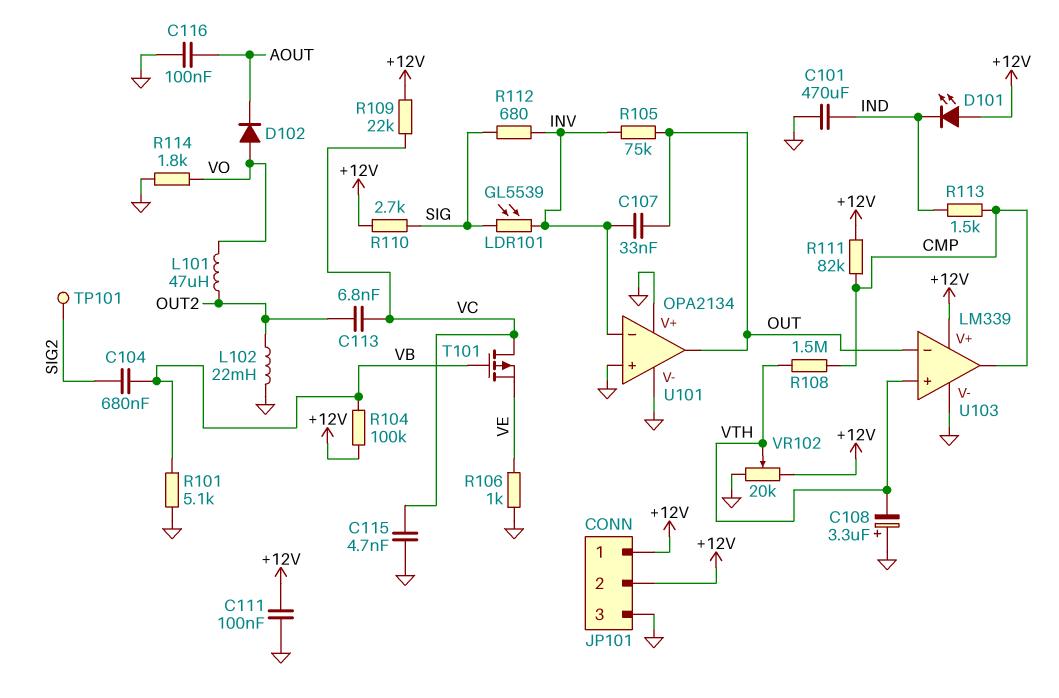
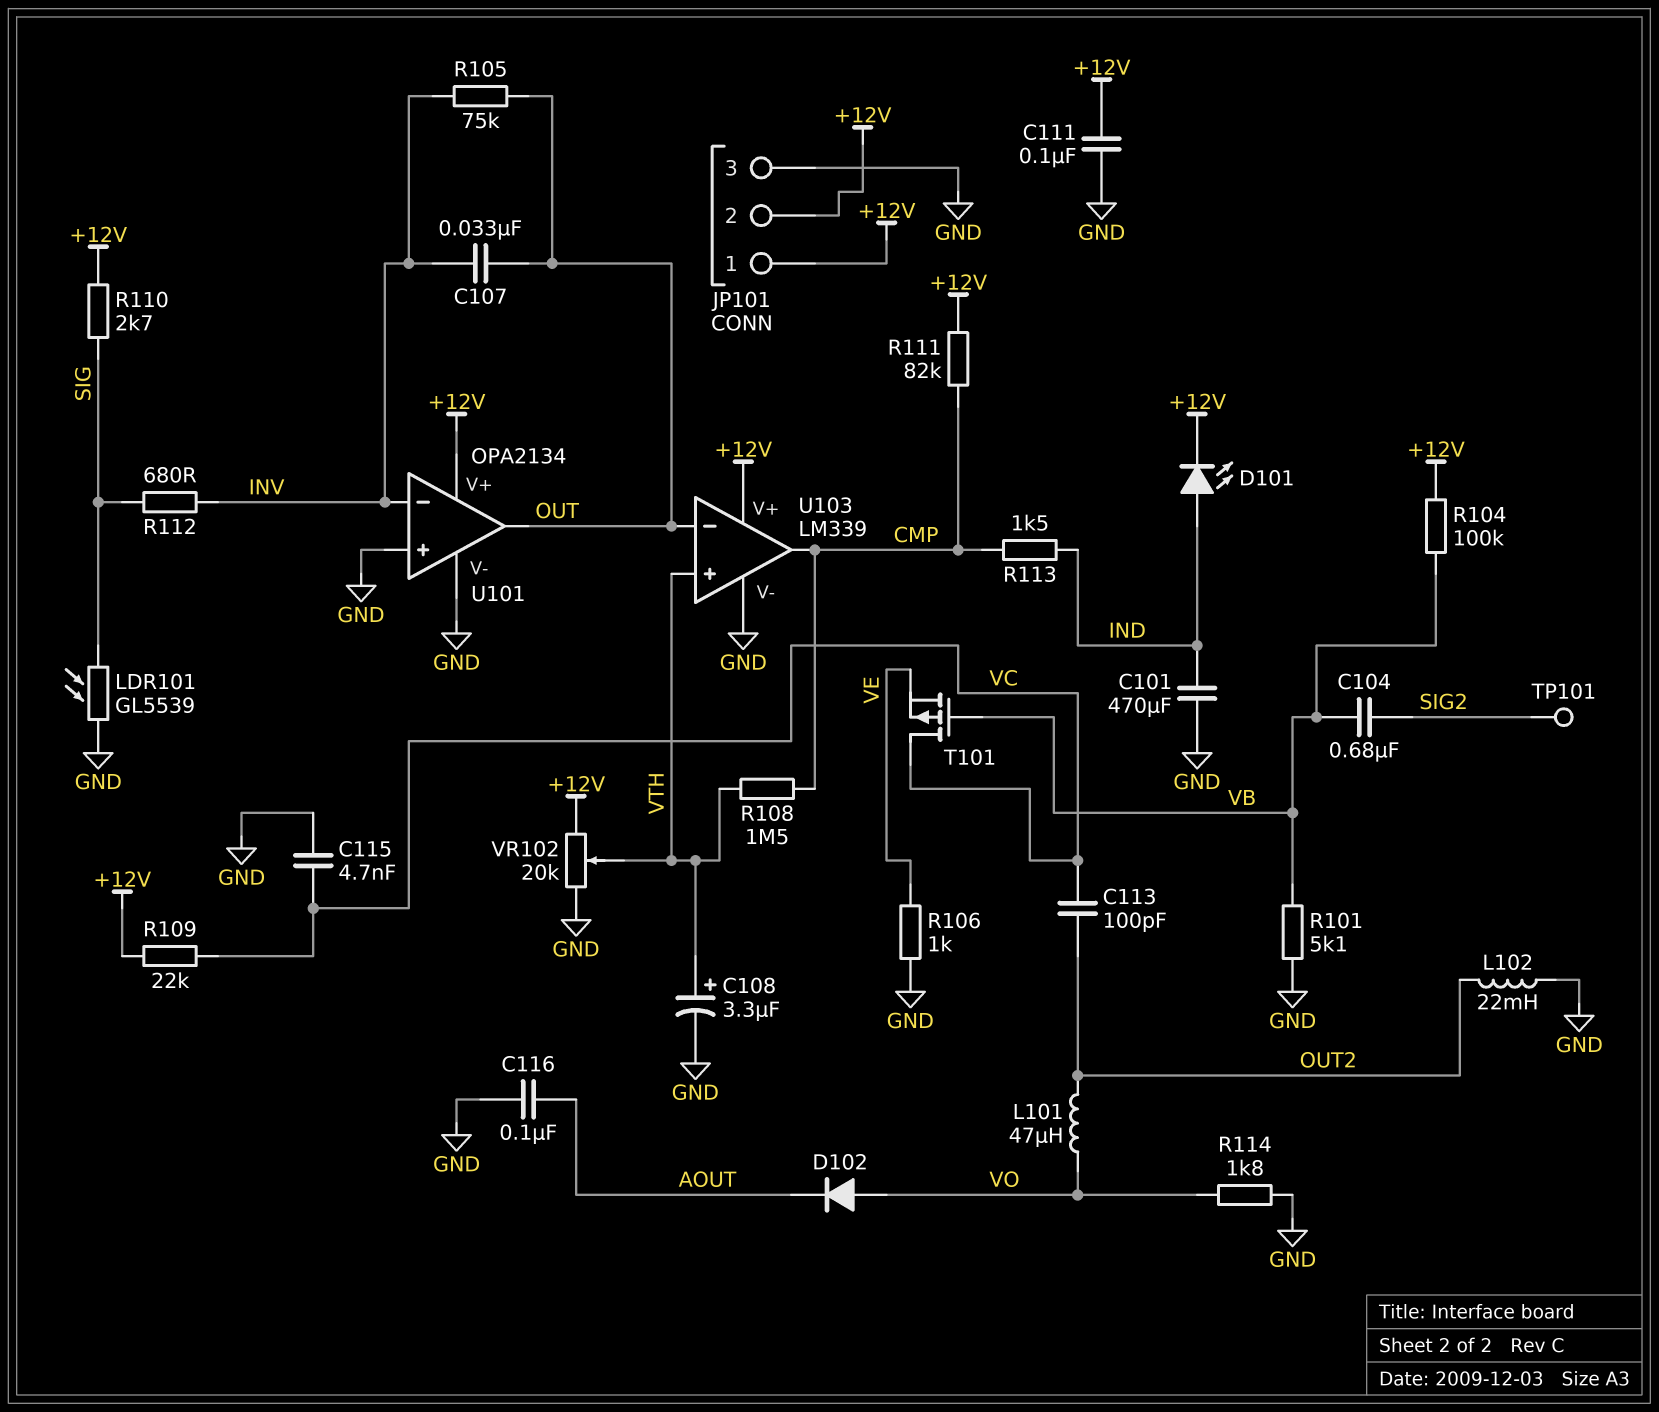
C108: 3.3uF (plus GND, minus VTH) -> 3.3uF (plus VTH, minus GND)
C113: 6.8nF (OUT2, VC) -> 100pF (OUT2, VC)
D101: LED (A +12V, K IND) -> LED (A IND, K +12V)
LDR101: GL5539 (INV, SIG) -> GL5539 (GND, SIG)
U101 pin V+: GND -> +12V

